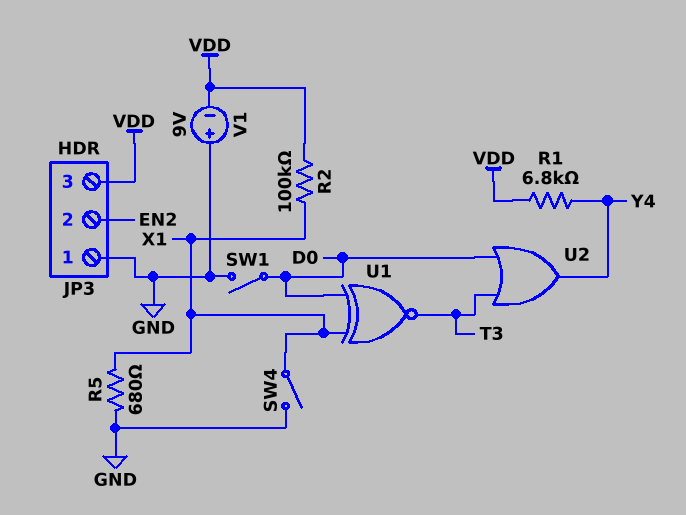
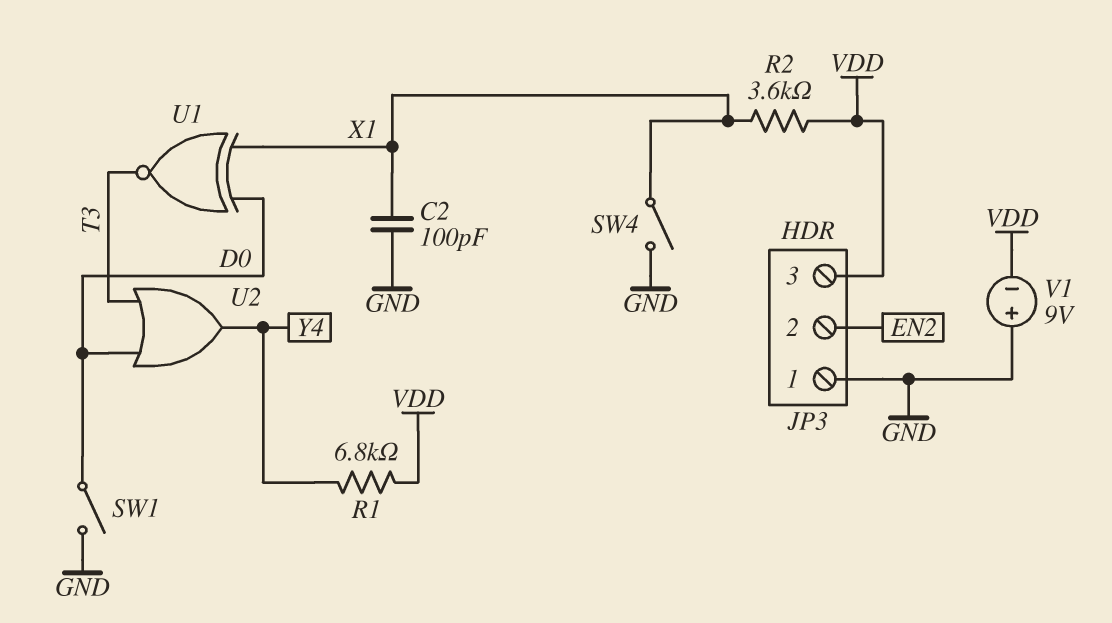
C2: none -> 100pF (GND, X1)
R2: 100k (VDD, X1) -> 3.6k (VDD, X1)
R5: 680 (GND, X1) -> none

